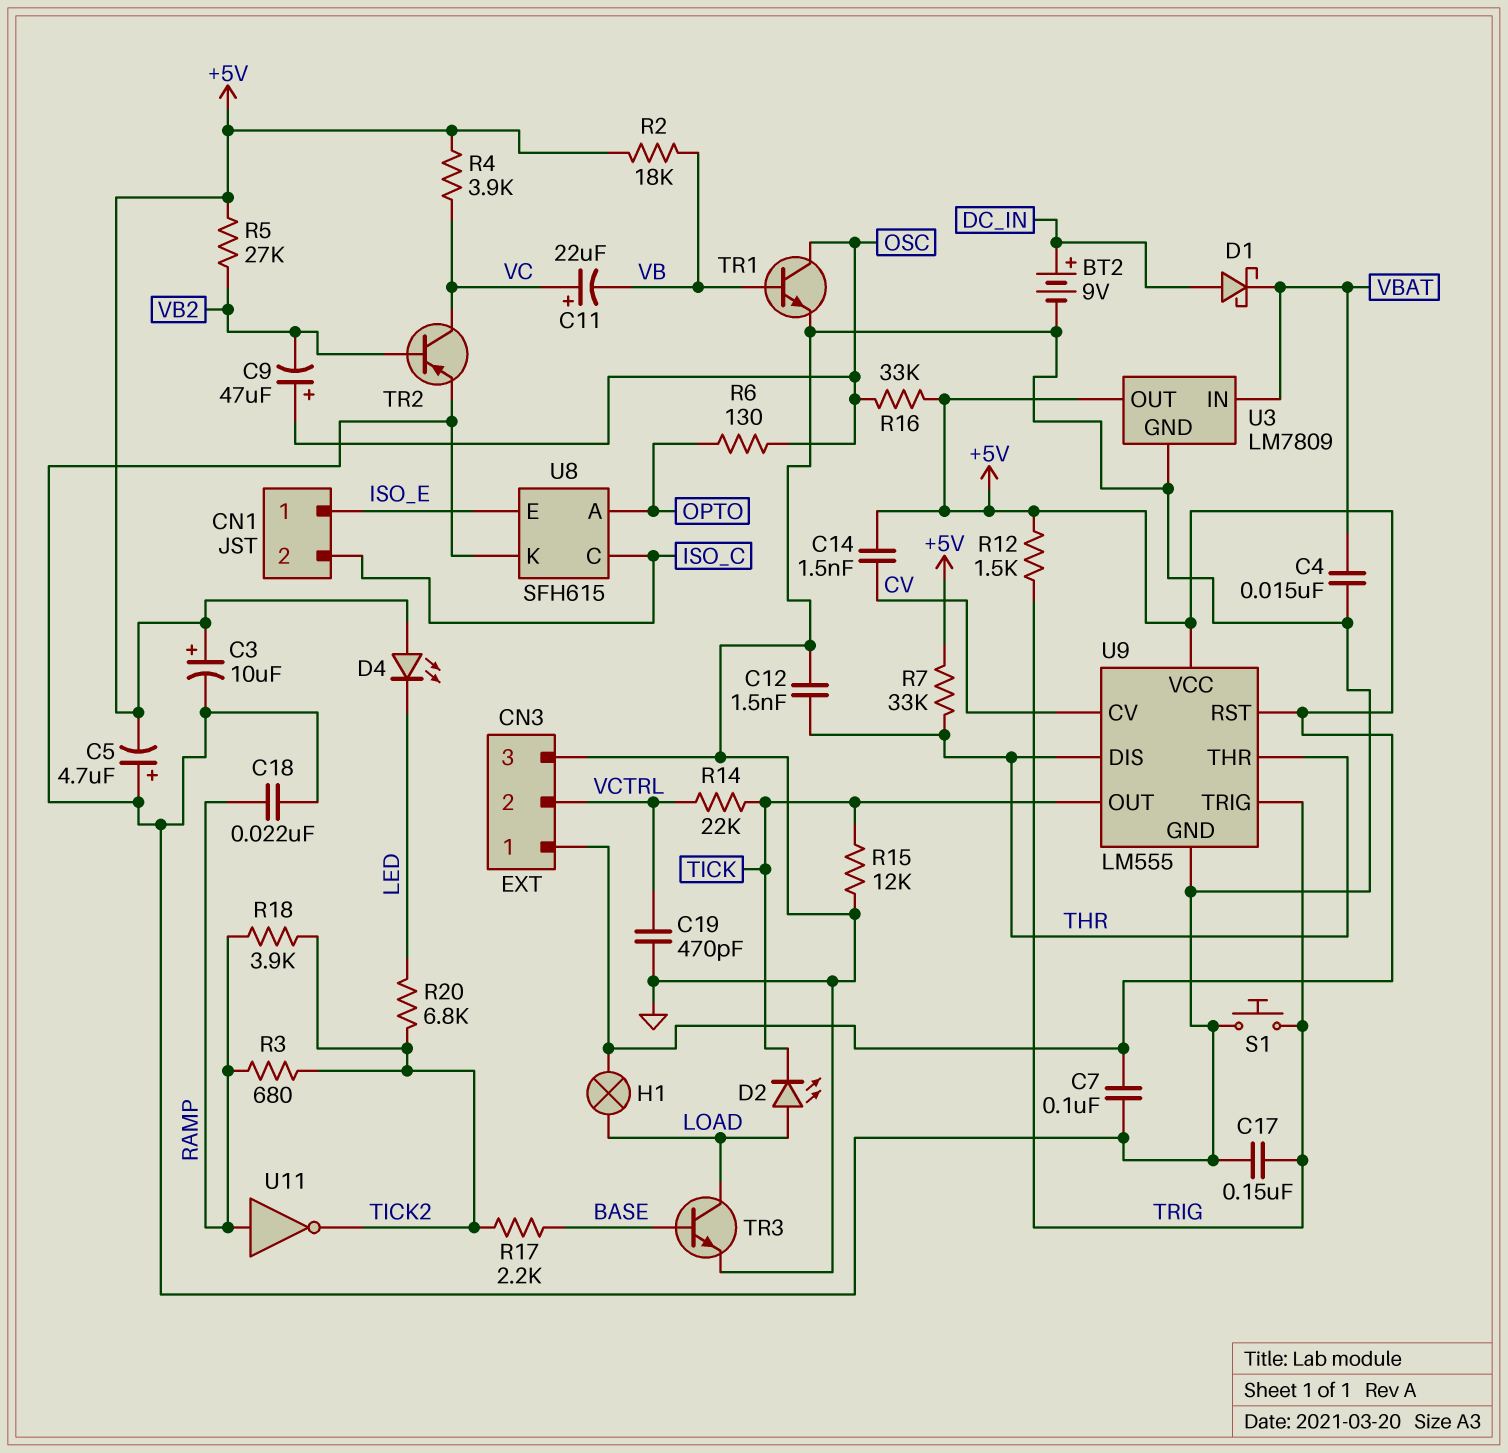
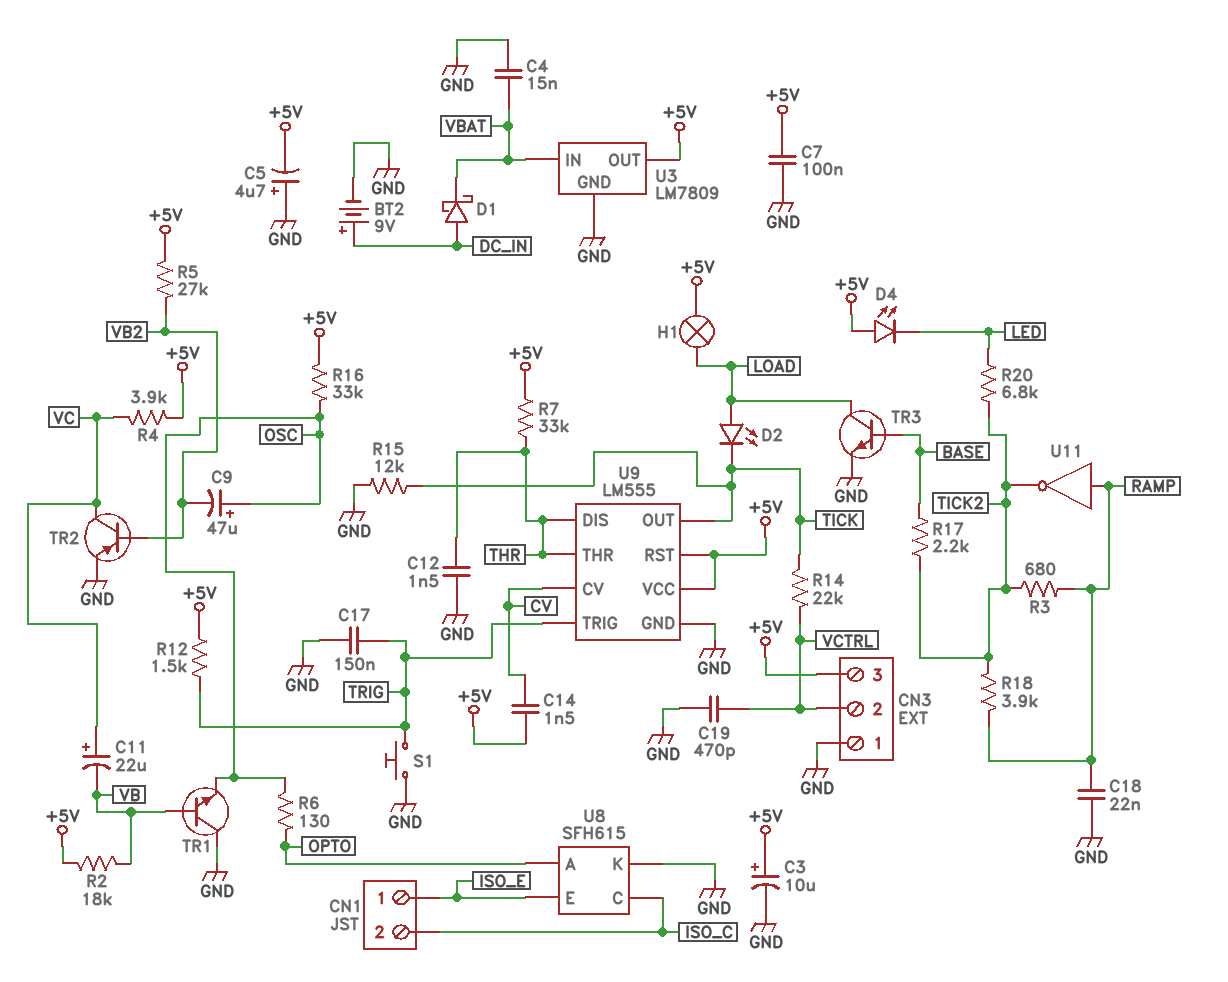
CN3 pin 1: +5V -> GND
CN3 pin 3: GND -> +5V
TR1: NPN (B VB, C OSC, E GND) -> NPN (B VB, C GND, E OSC)

